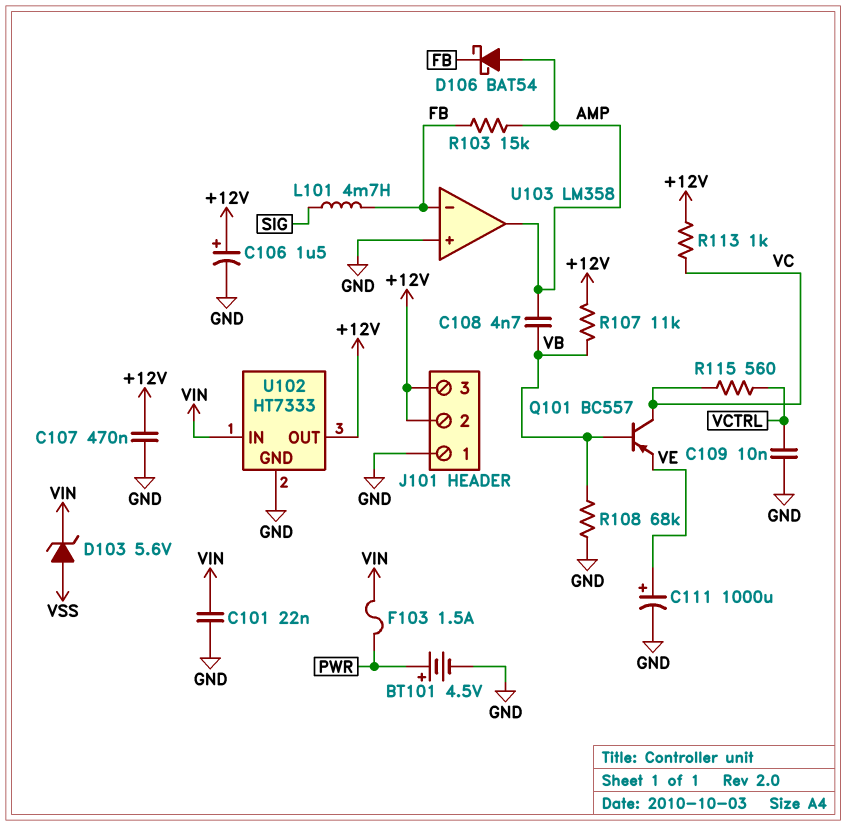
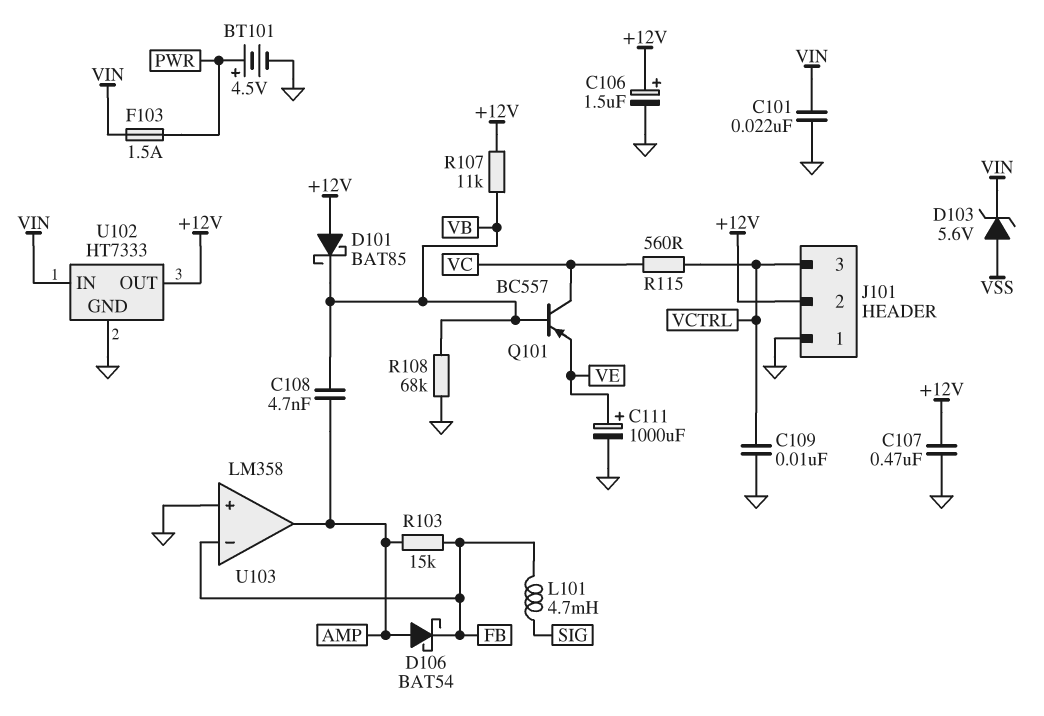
D101: none -> schottky BAT85 (A +12V, K VB)
J101 pin 3: +12V -> VCTRL
R113: 1k (+12V, VC) -> none

